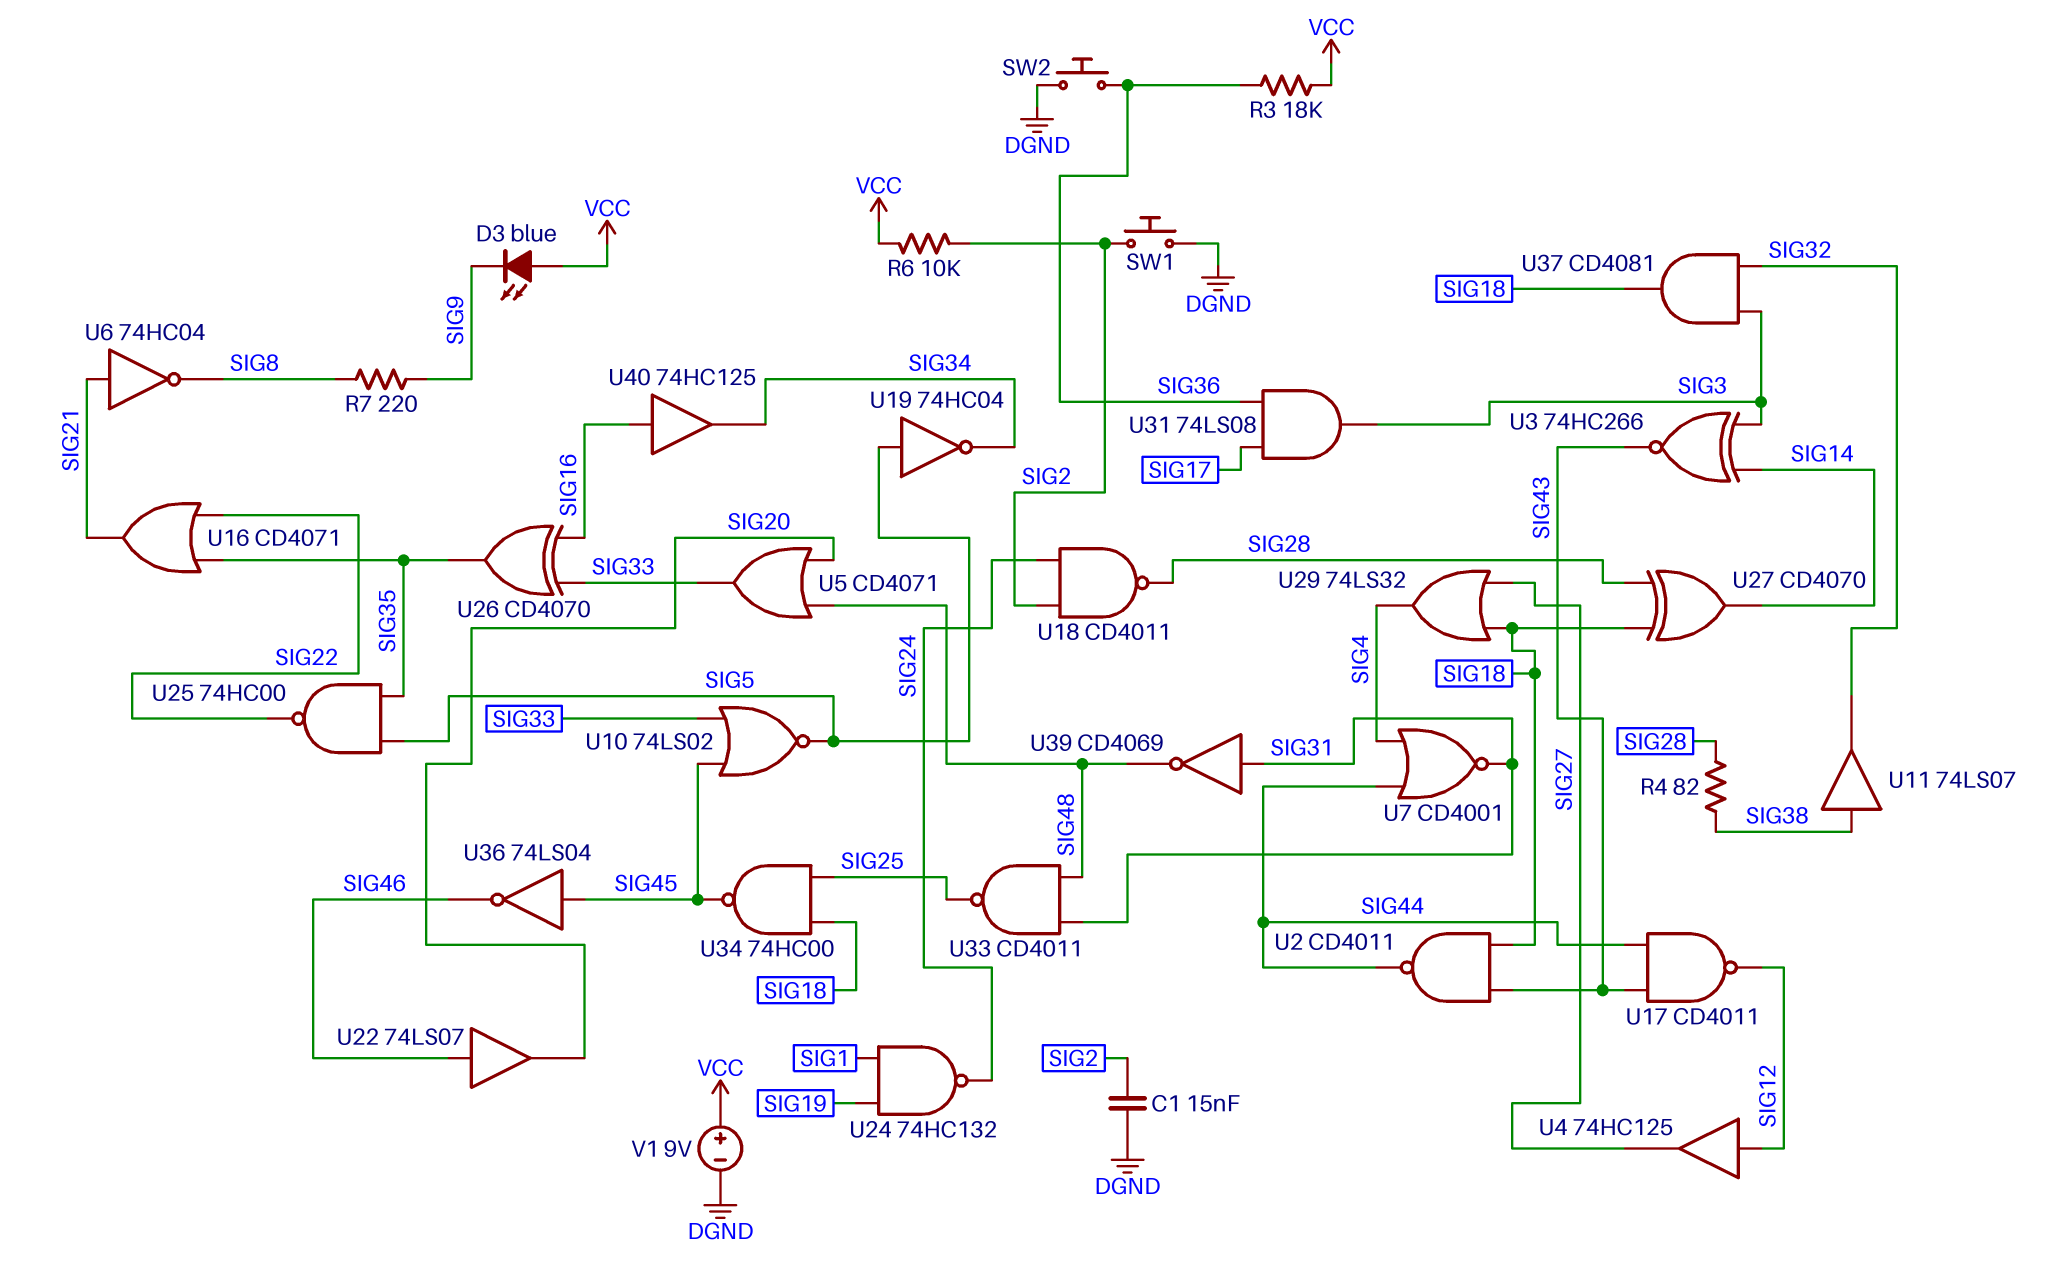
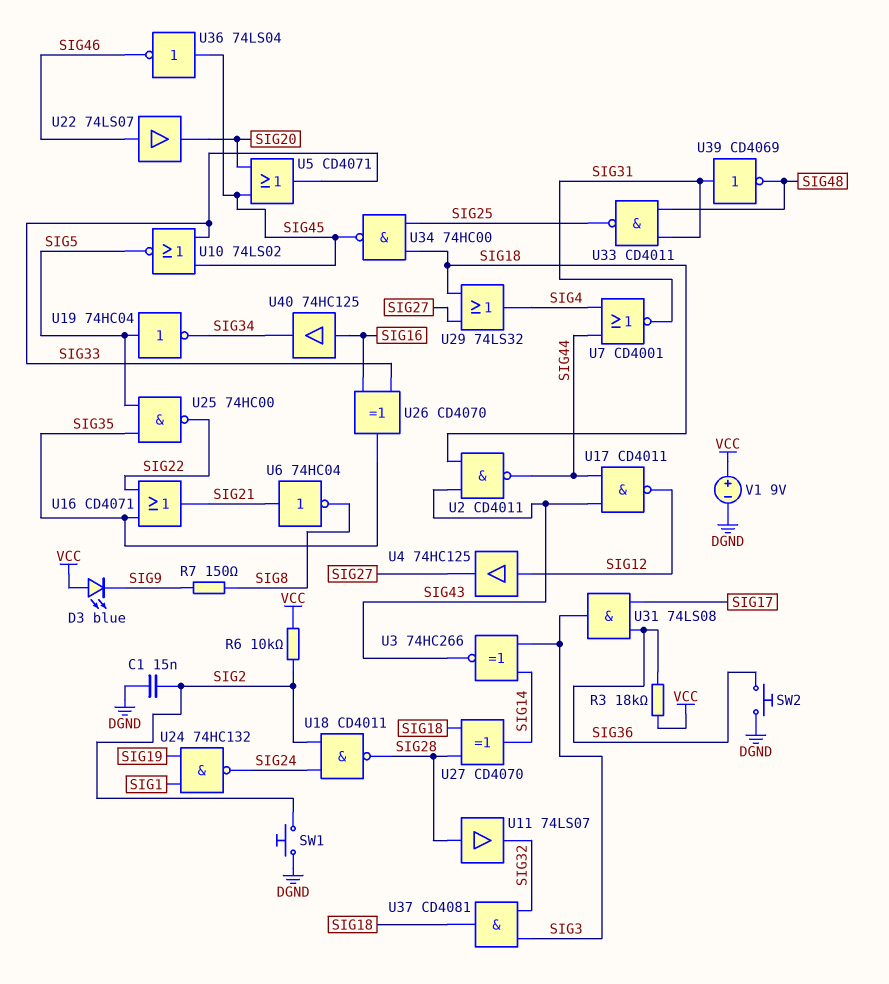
R4: 82 (SIG28, SIG38) -> none
R7: 220 (SIG8, SIG9) -> 150 (SIG8, SIG9)
U5: OR CD4071 (in SIG20, in SIG48, out SIG33) -> OR CD4071 (in SIG20, in SIG45, out SIG33)
U11: buffer 74LS07 (in SIG38, out SIG32) -> buffer 74LS07 (in SIG28, out SIG32)

